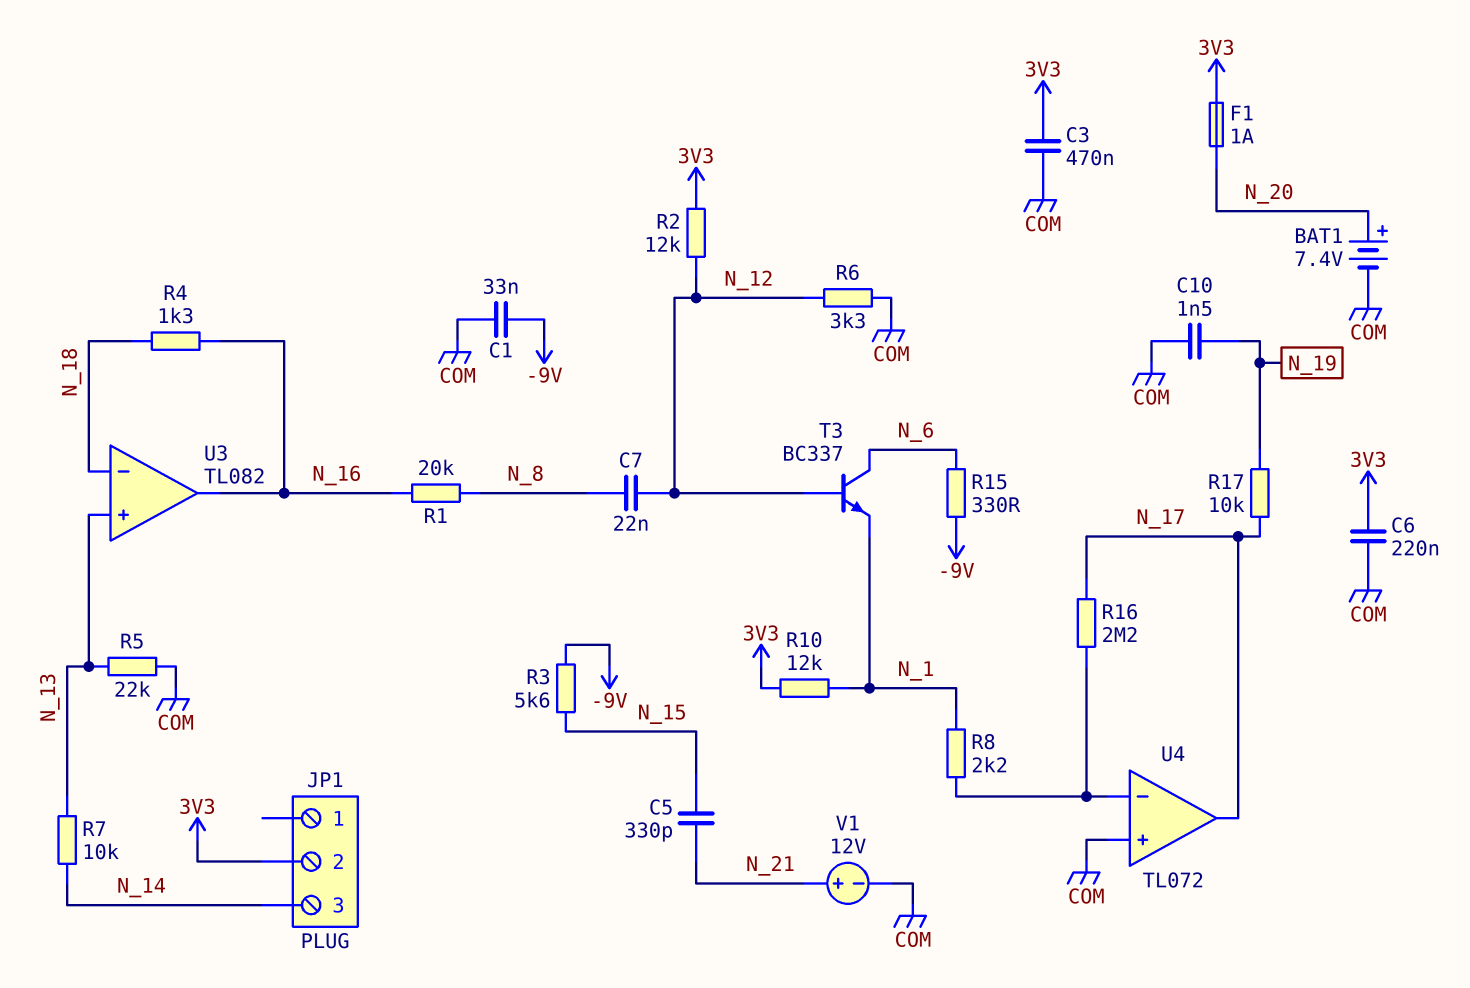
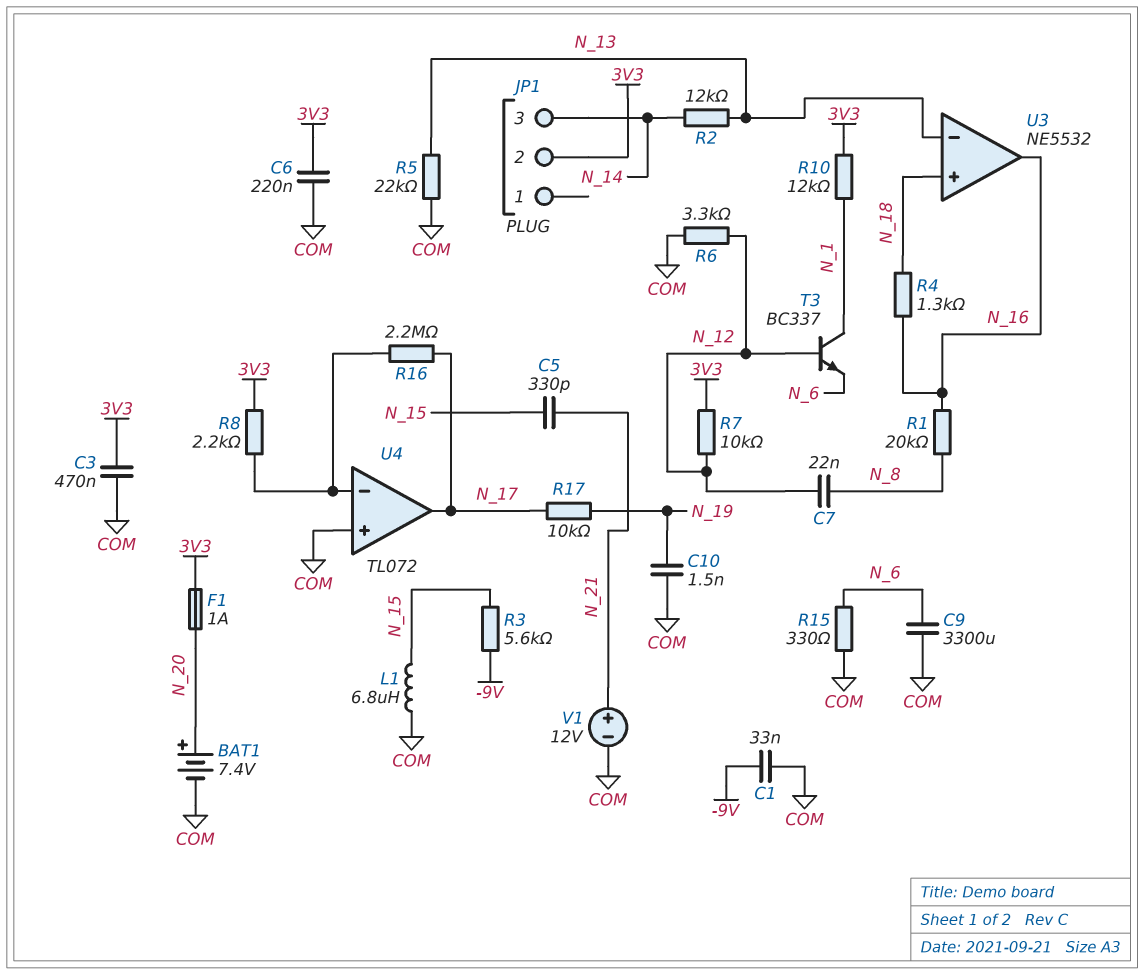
C9: none -> 3300uF (COM, N_6)
L1: none -> 6.8uH (COM, N_15)
R2: 12k (3V3, N_12) -> 12k (N_13, N_14)
R7: 10k (N_13, N_14) -> 10k (3V3, N_12)
R8: 2.2k (N_1, U4/in-) -> 2.2k (3V3, U4/in-)
R15: 330 (-9V, N_6) -> 330 (COM, N_6)
T3: NPN BC337 (B N_12, C N_6, E N_1) -> NPN BC337 (B N_12, C N_1, E N_6)
U3: TL082 -> NE5532
U3 pin in+: N_13 -> N_18
U3 pin in-: N_18 -> N_13

